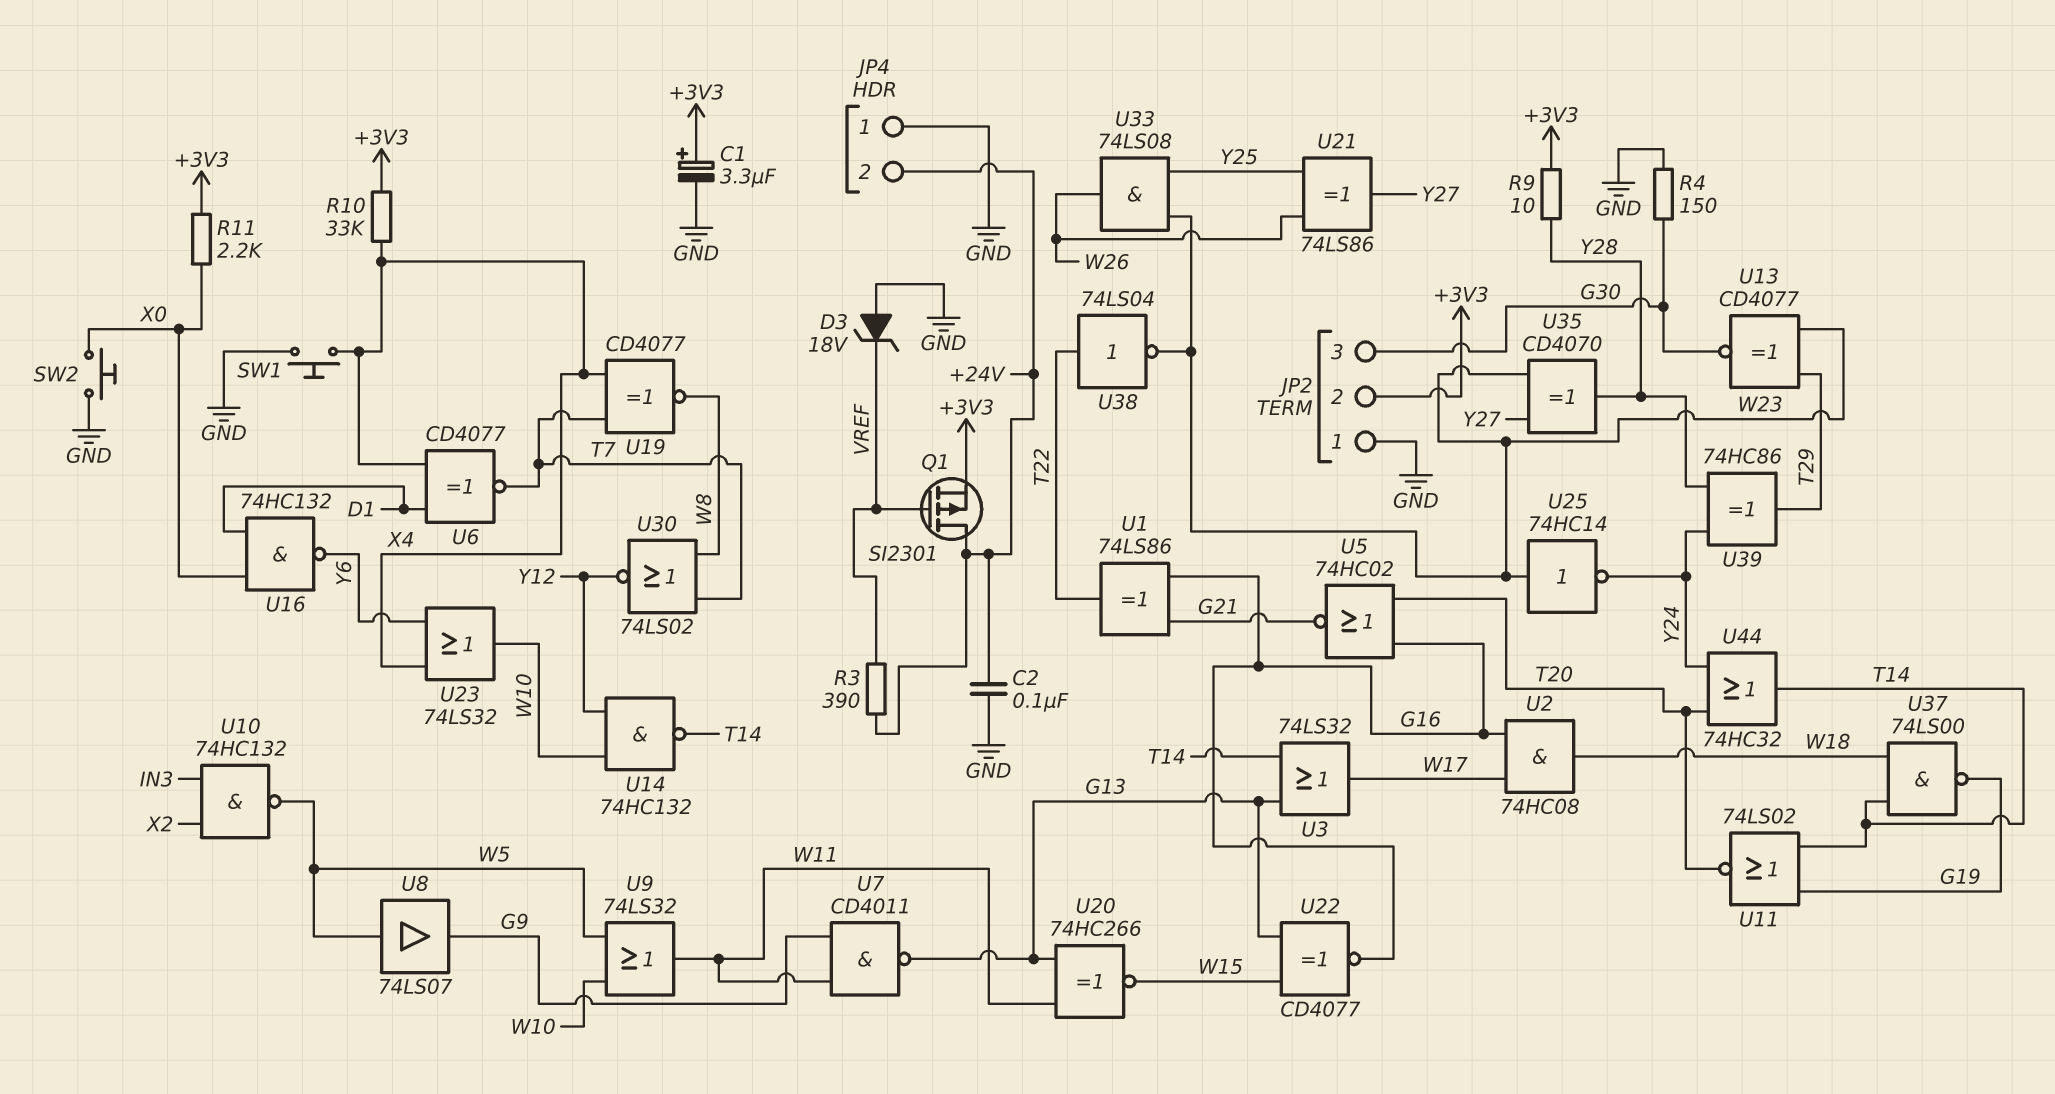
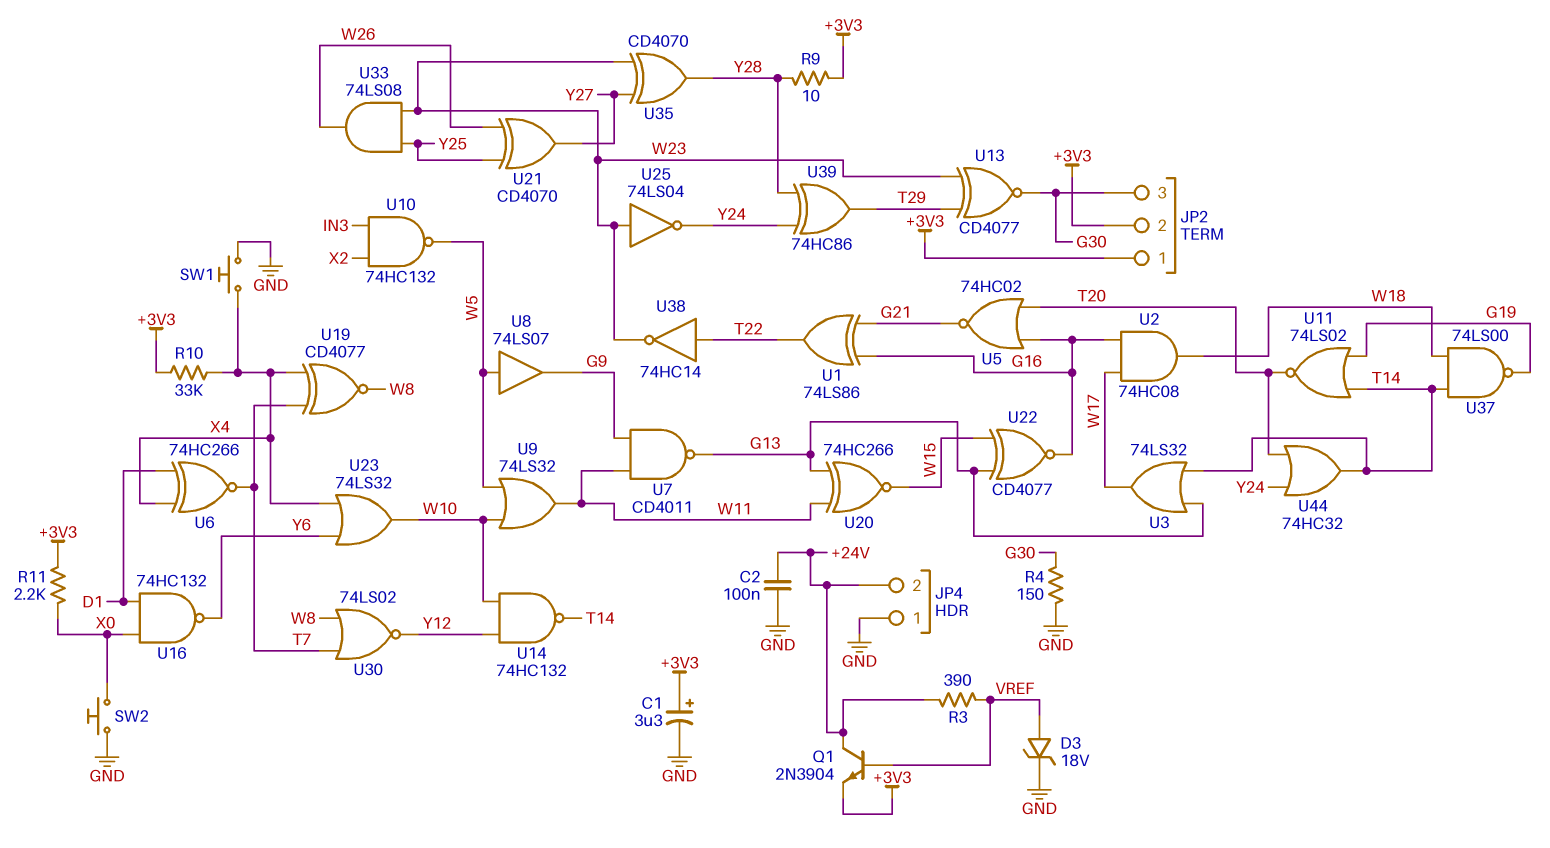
D3: zener 18V (A GND, K VREF) -> zener 18V (A VREF, K GND)
JP2 pin 1: GND -> +3V3
Q1: PMOS SI2301 (G VREF, D +24V, S +3V3) -> NPN 2N3904 (B VREF, C +24V, E +3V3)
U6: XNOR CD4077 (in D1, in X4, out T7) -> XNOR 74HC266 (in D1, in X4, out T7)
U21: XOR 74LS86 (in W26, in Y25, out Y27) -> XOR CD4070 (in W26, in Y25, out Y27)
U25: NOT 74HC14 (in W23, out Y24) -> NOT 74LS04 (in W23, out Y24)
U38: NOT 74LS04 (in T22, out W23) -> NOT 74HC14 (in T22, out W23)

